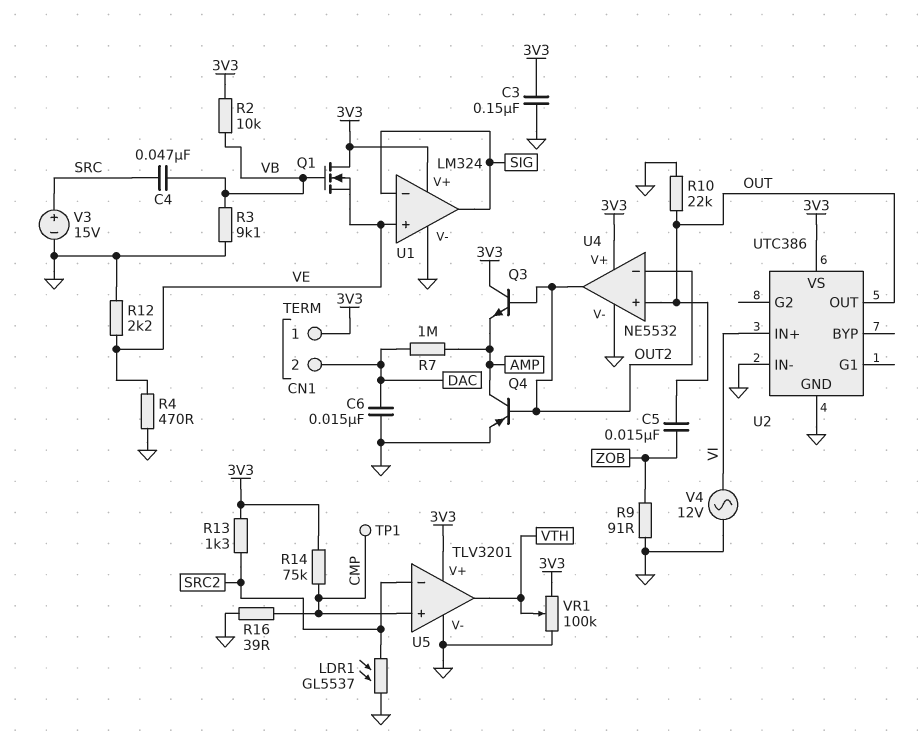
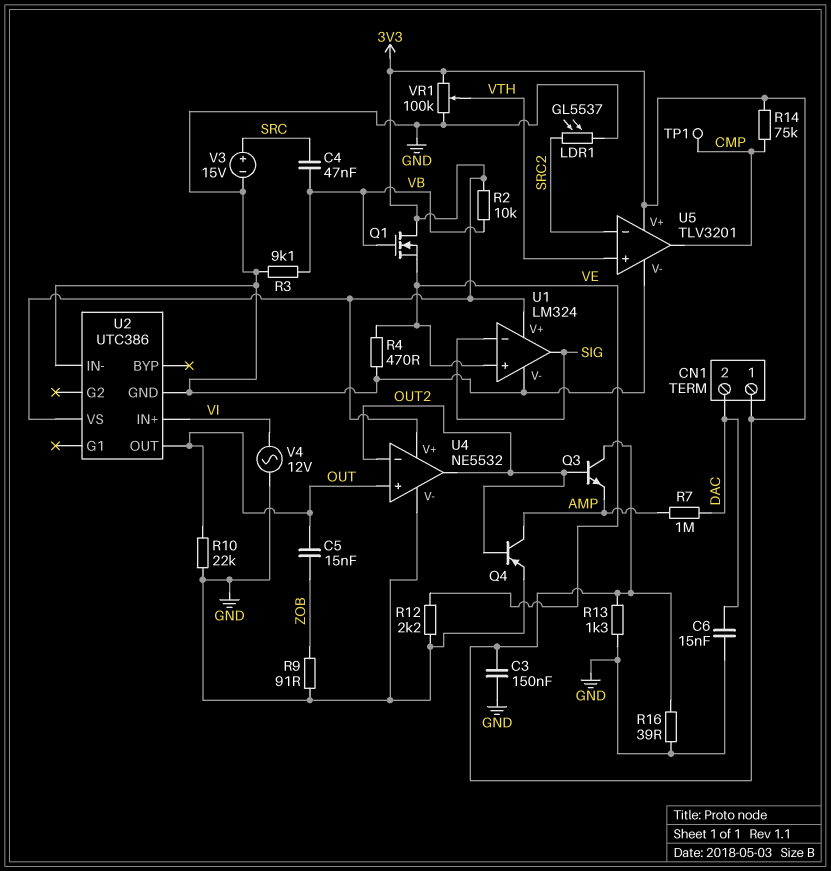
R13: 1.3k (3V3, SRC2) -> 1.3k (3V3, GND)
R16: 39 (CMP, GND) -> 39 (3V3, GND)
U5 pin in+: CMP -> VTH
U5 pin out: VTH -> CMP

